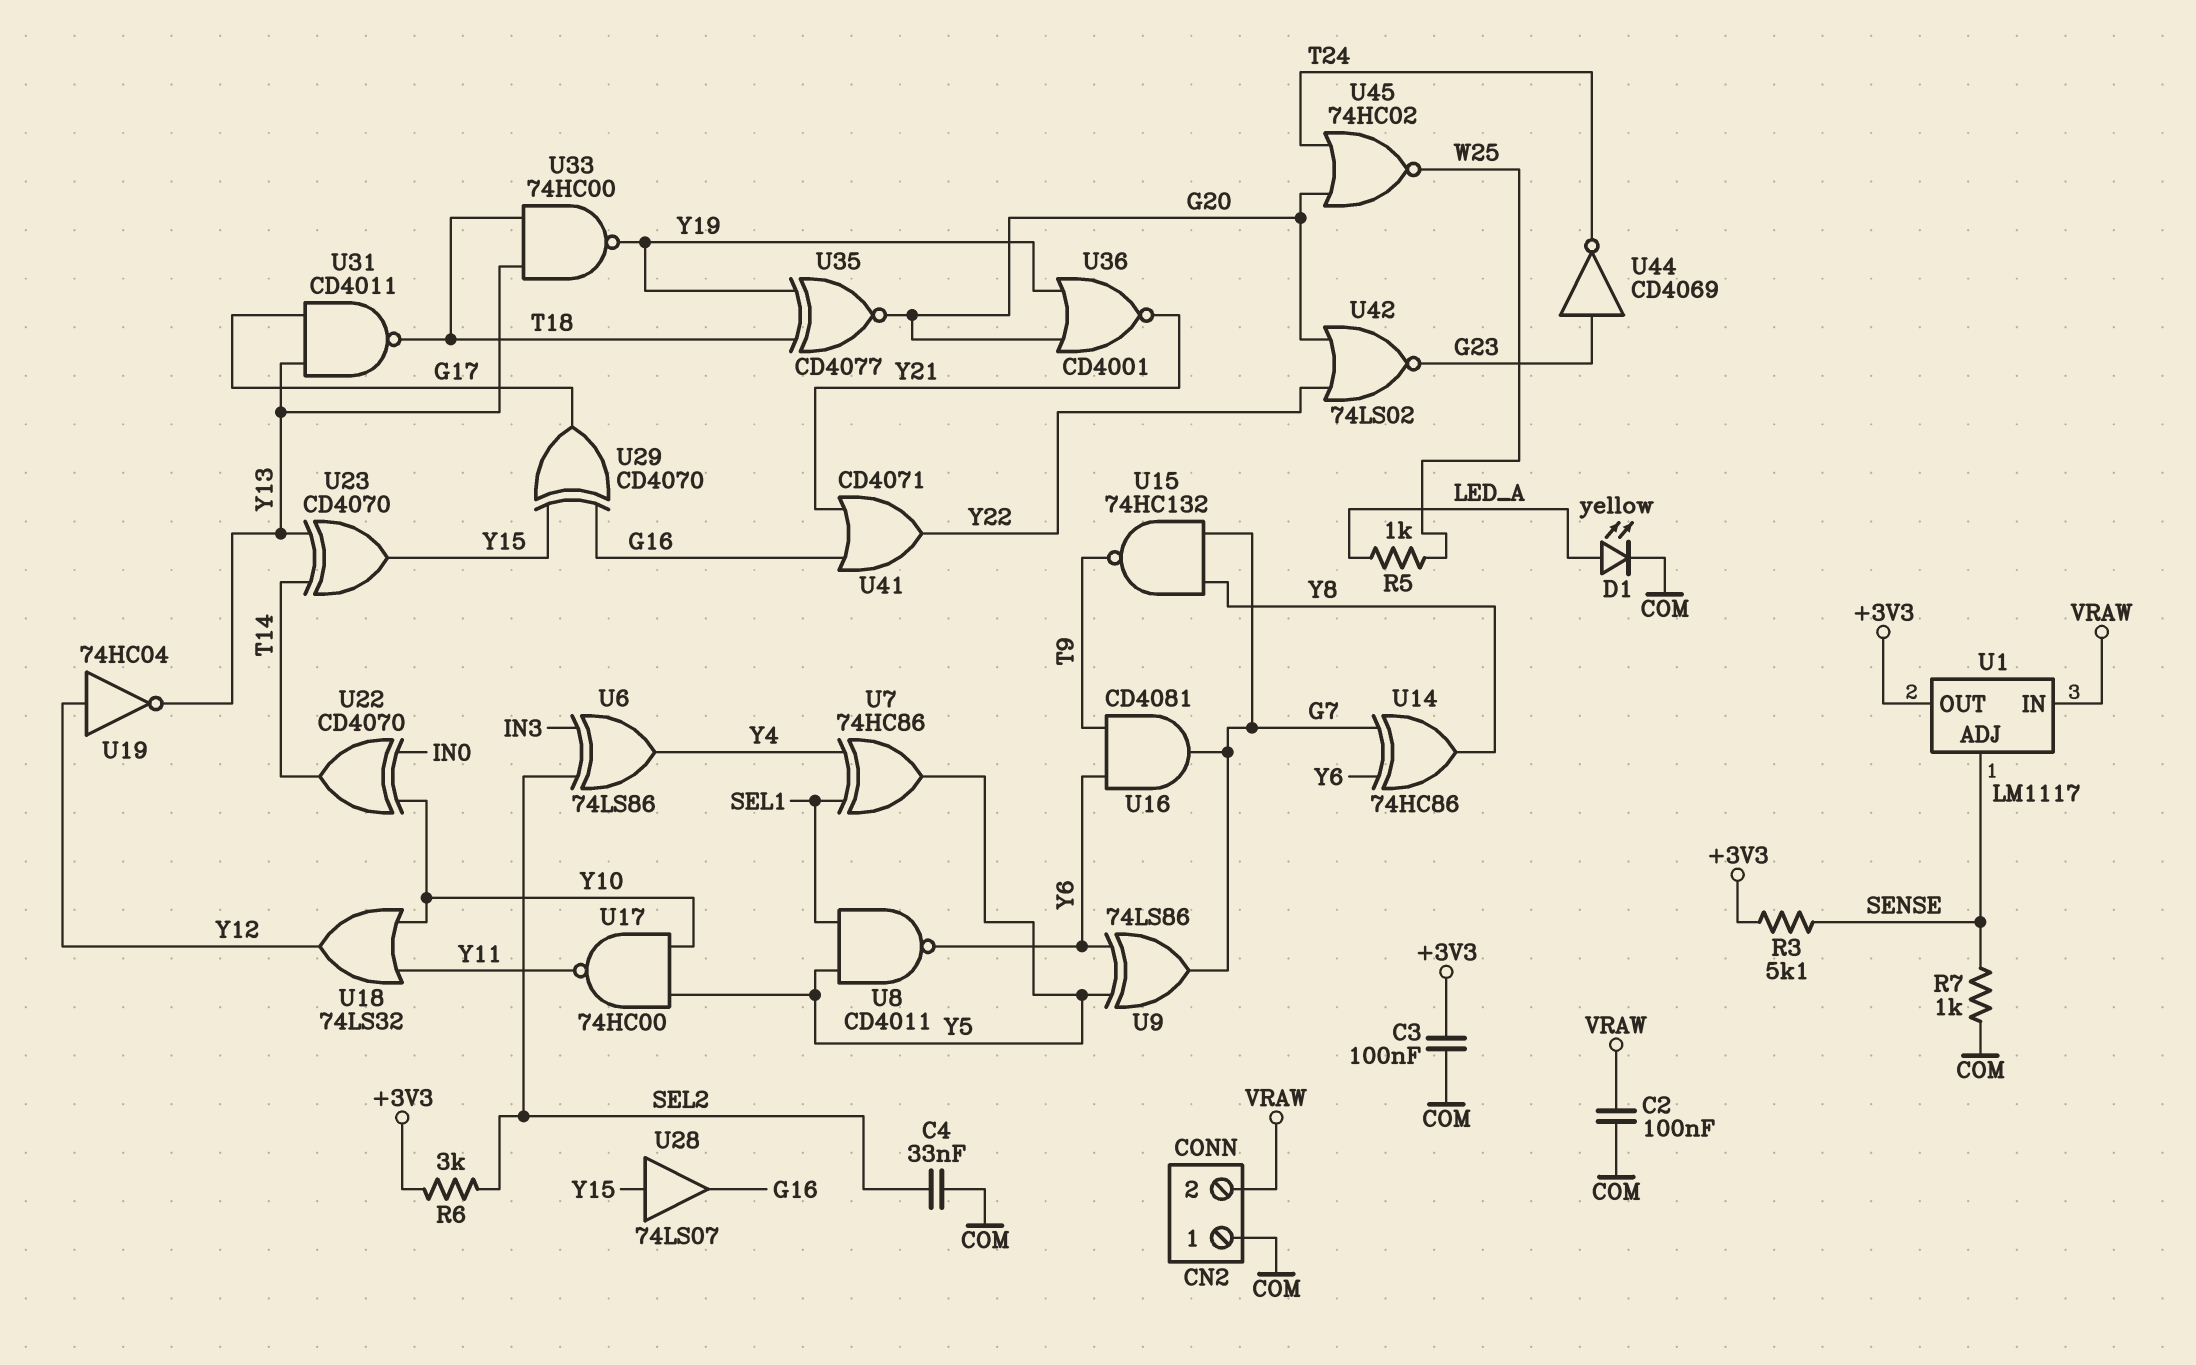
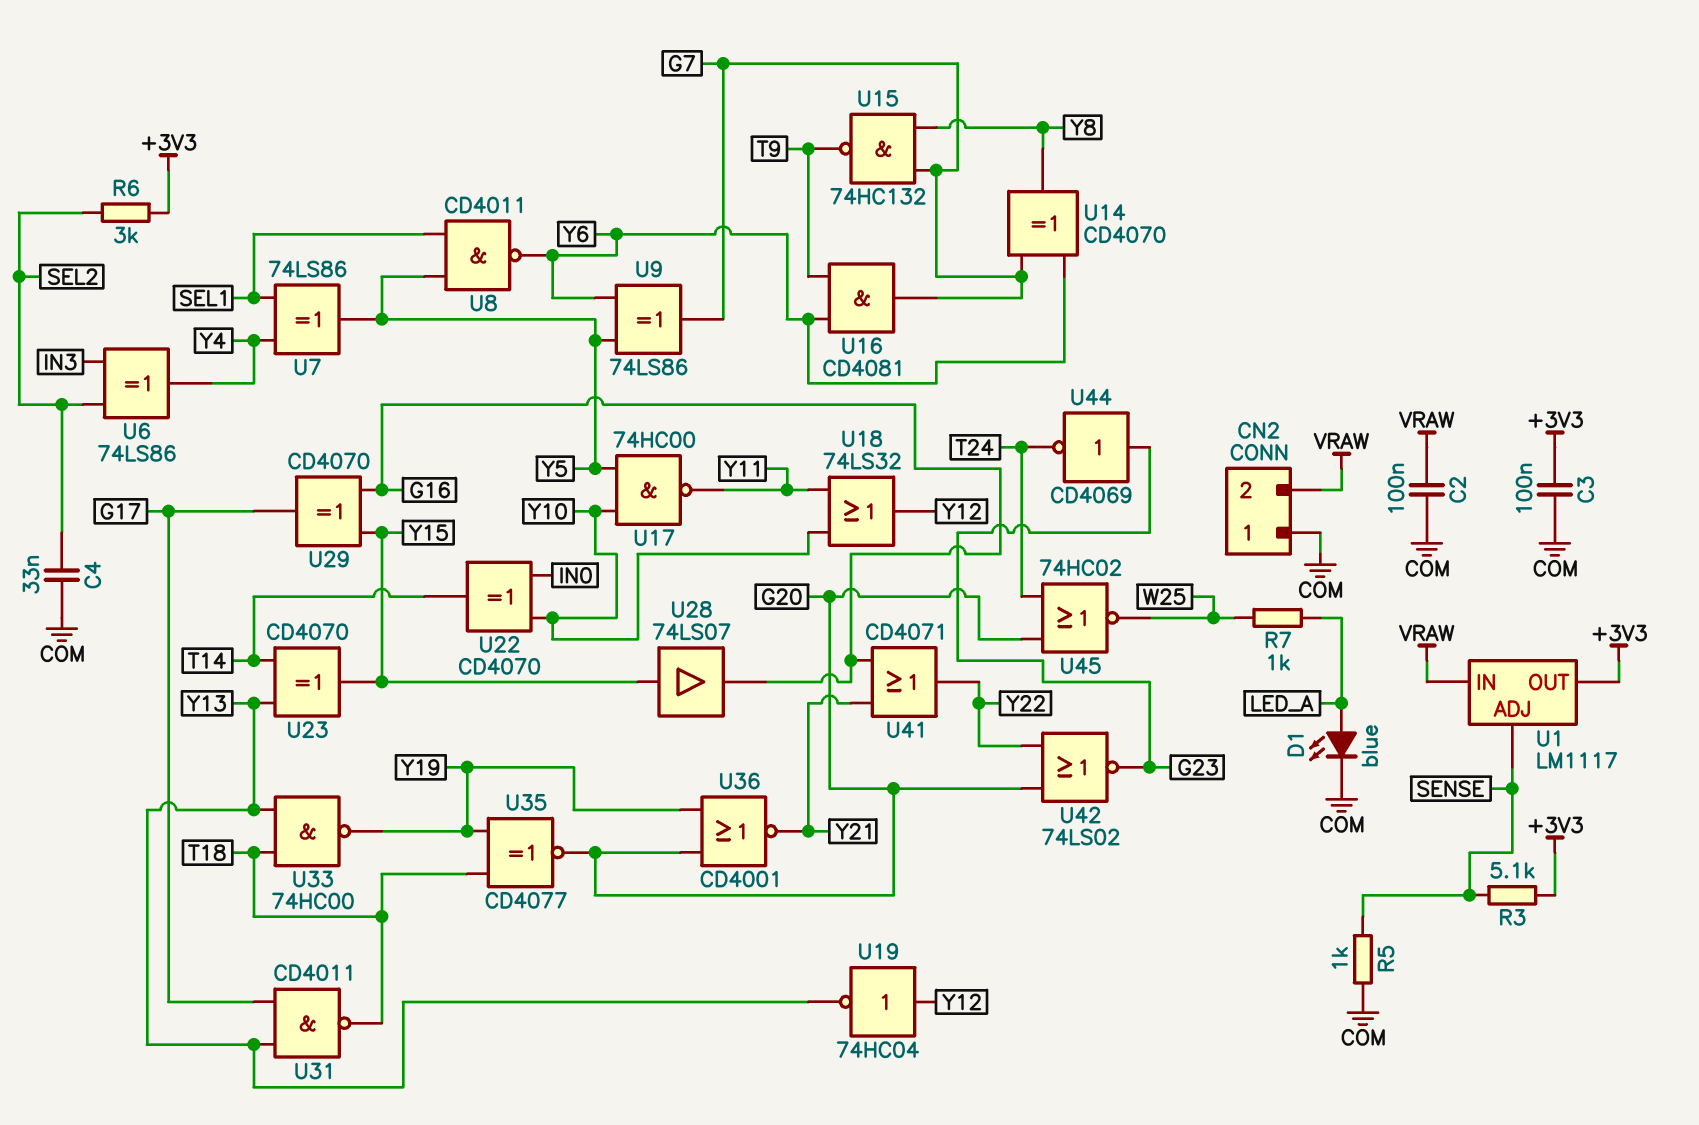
D1: LED yellow (A LED_A, K COM) -> LED blue (A LED_A, K COM)
R5: 1k (LED_A, W25) -> 1k (COM, SENSE)
R7: 1k (COM, SENSE) -> 1k (LED_A, W25)
U7: XOR 74HC86 (in SEL1, in Y4, out Y5) -> XOR 74LS86 (in SEL1, in Y4, out Y5)
U14: XOR 74HC86 (in G7, in Y6, out Y8) -> XOR CD4070 (in G7, in Y6, out Y8)

